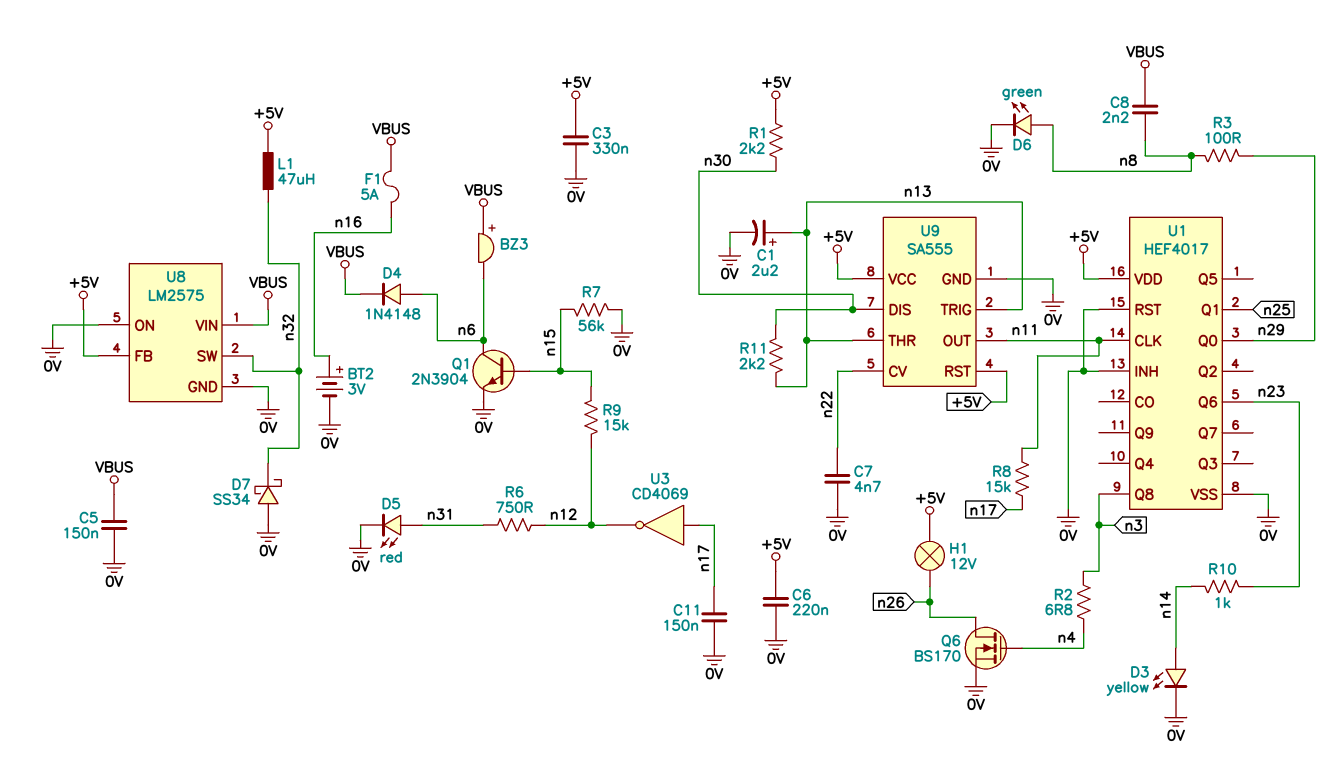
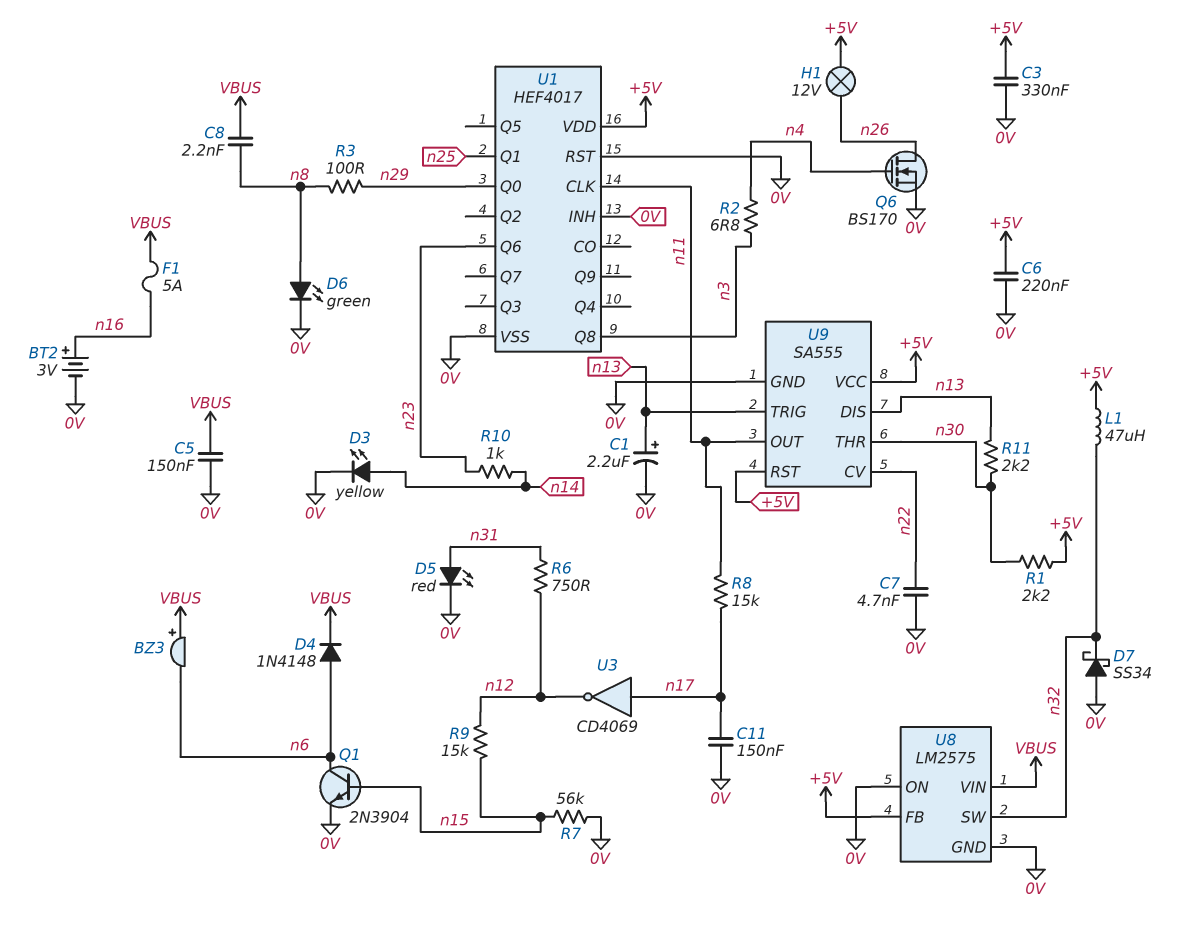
U9 pin DIS: n30 -> n13
U9 pin THR: n13 -> n30

